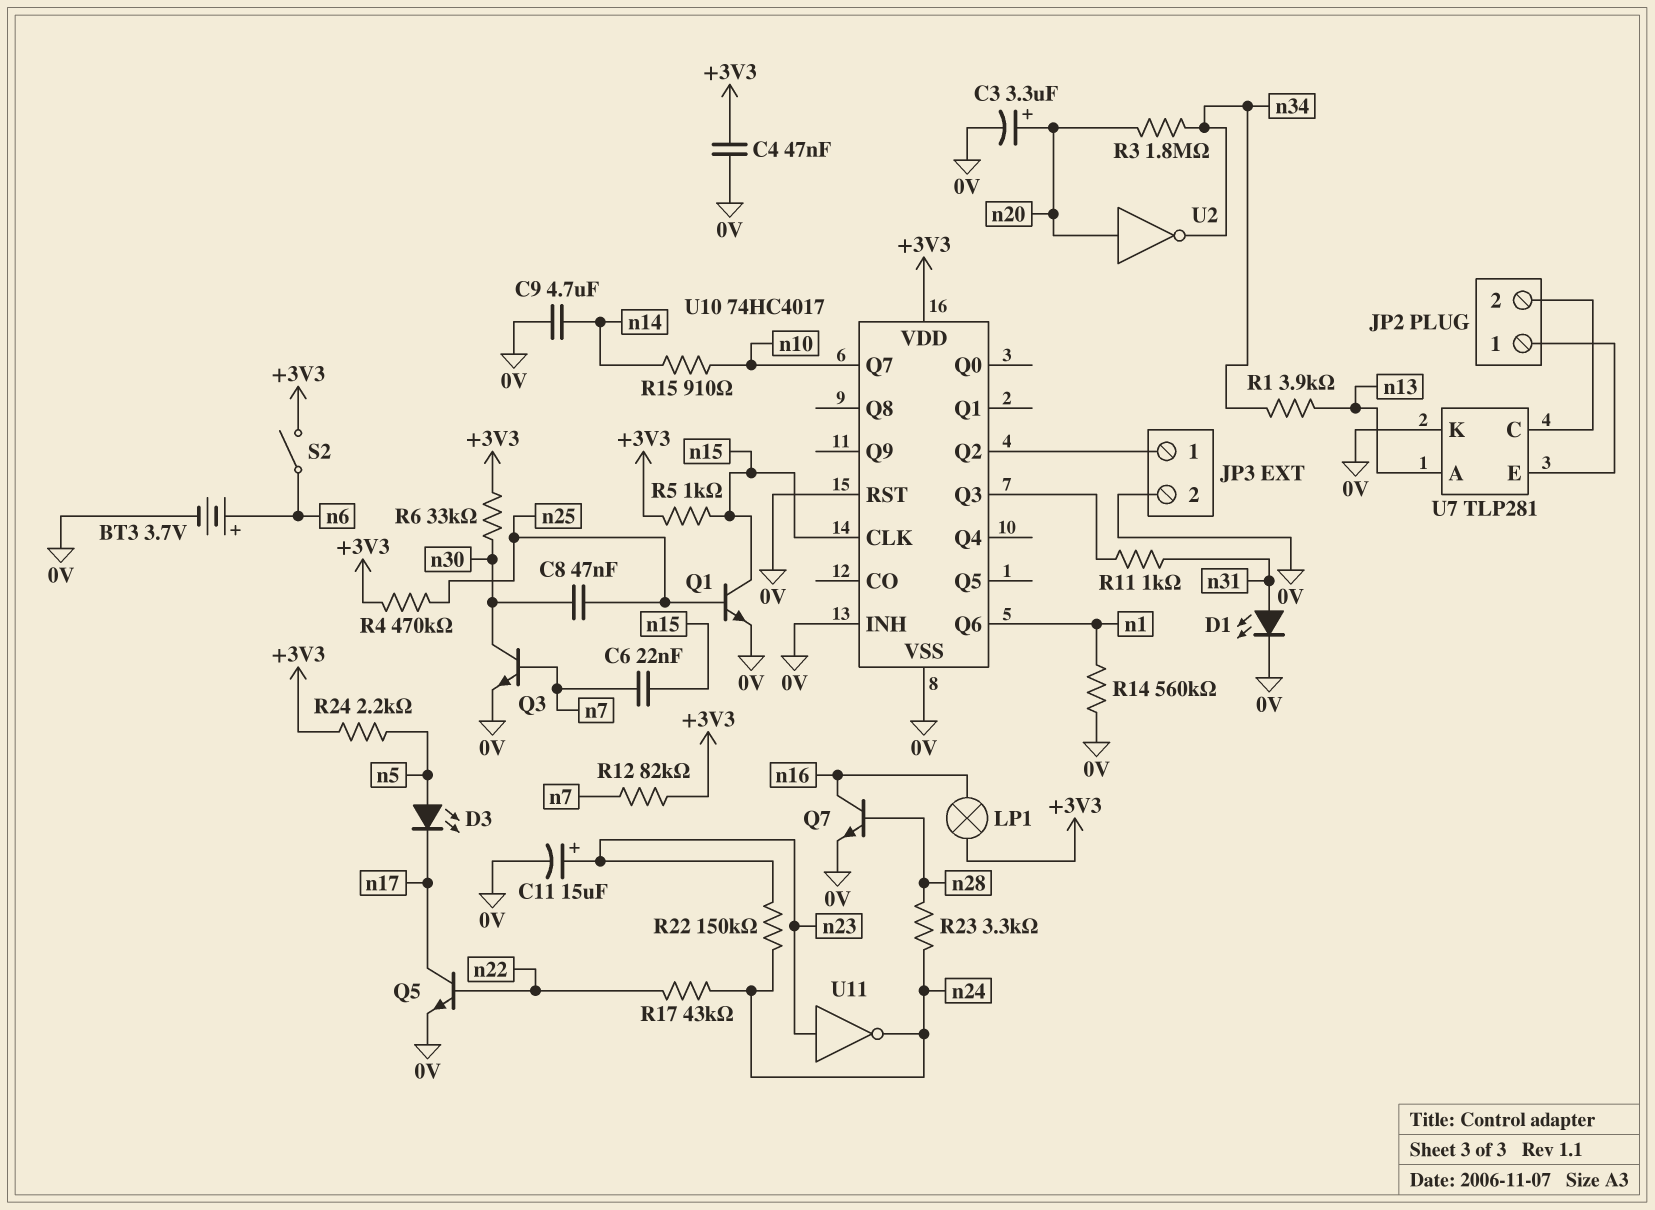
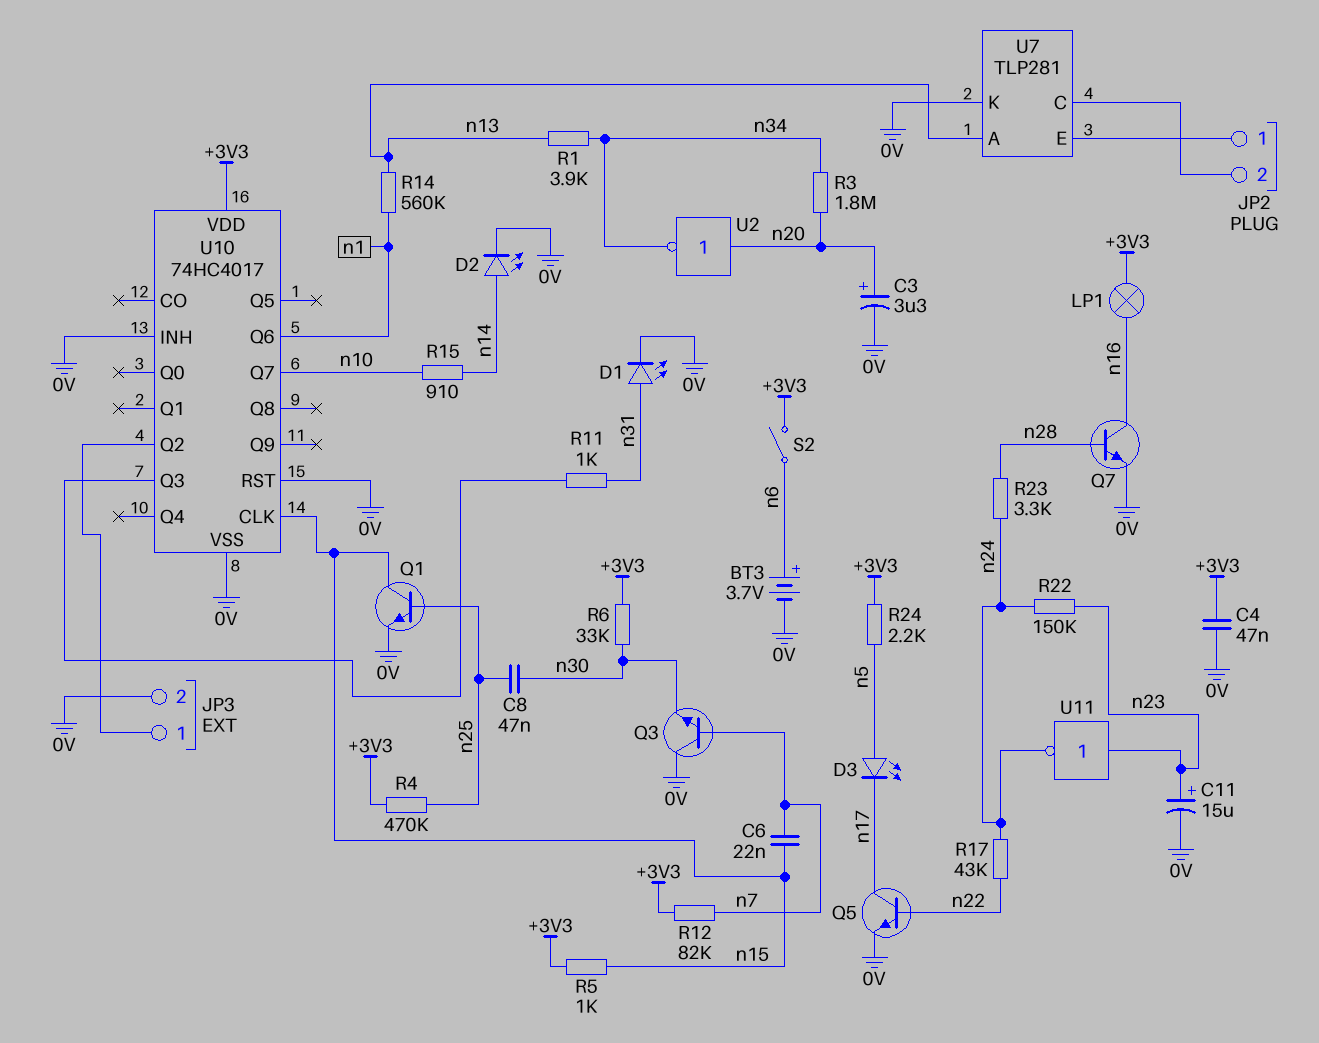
C9: 4.7uF (0V, n14) -> none
D2: none -> LED (A n14, K 0V)
Q3: NPN (B n7, C n30, E 0V) -> NPN (B n7, C 0V, E n30)
R14: 560k (0V, n1) -> 560k (n1, n13)

